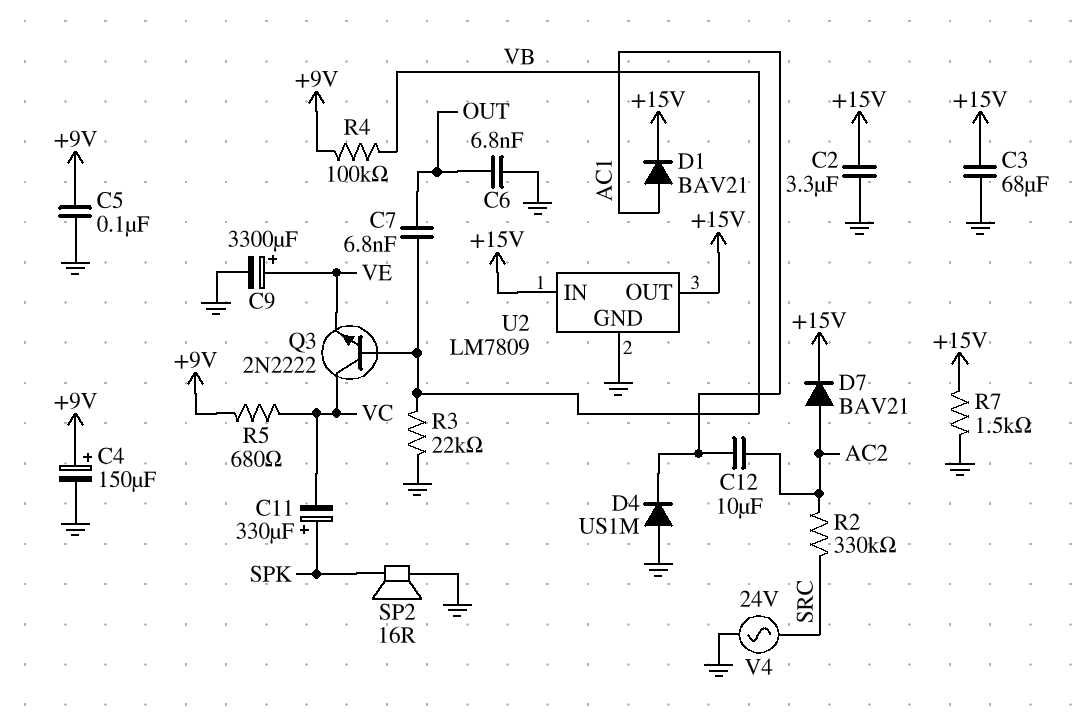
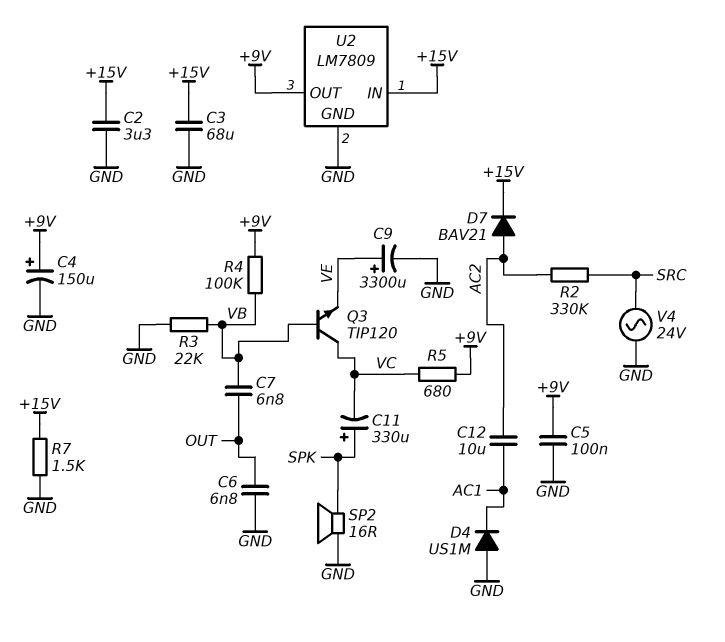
D1: diode BAV21 (A AC1, K +15V) -> none
Q3: NPN 2N2222 (B VB, C VC, E VE) -> NPN TIP120 (B VB, C VC, E VE)
U2 pin OUT: +15V -> +9V

